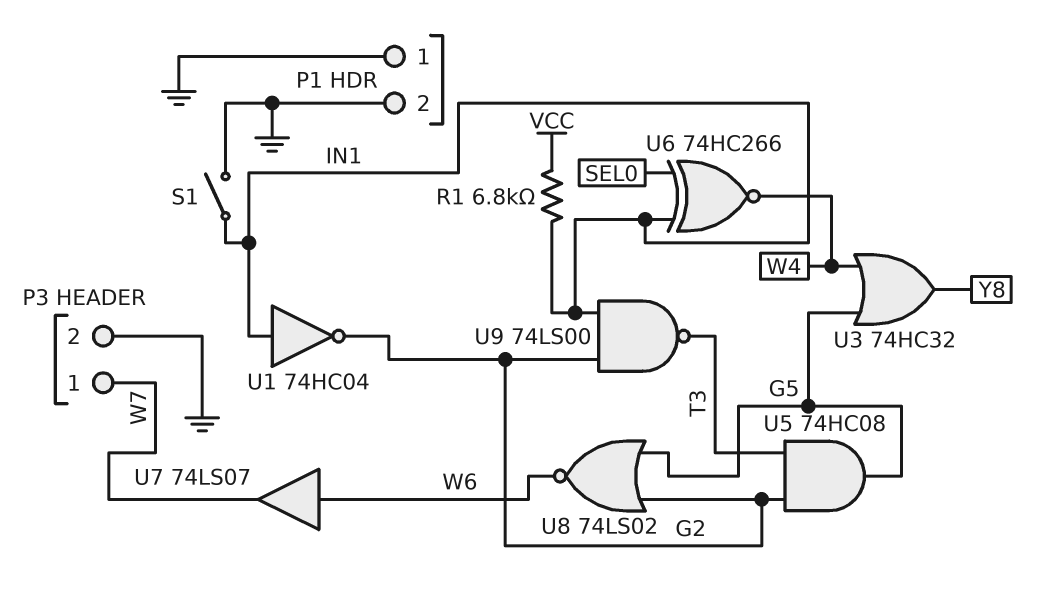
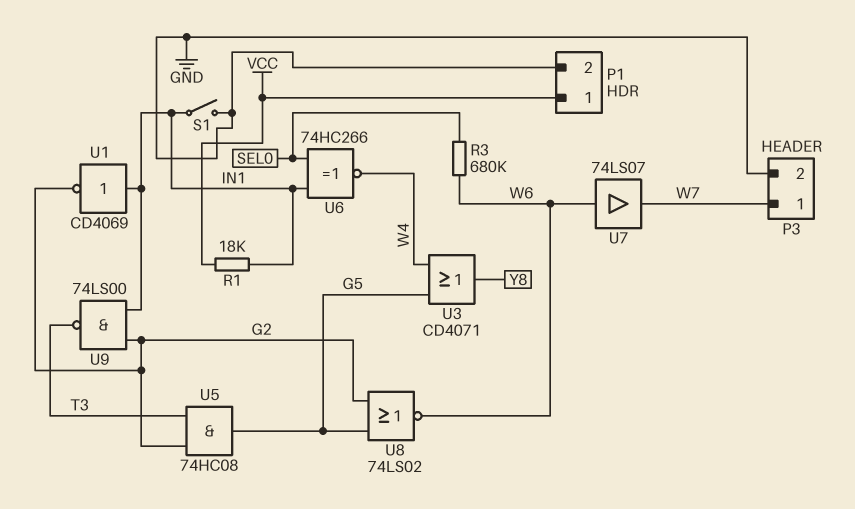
P1 pin 1: GND -> VCC
R1: 6.8k (IN1, VCC) -> 18k (IN1, VCC)
R3: none -> 680k (SEL0, W6)
U1: NOT 74HC04 (in IN1, out G2) -> NOT CD4069 (in IN1, out G2)
U3: OR 74HC32 (in G5, in W4, out Y8) -> OR CD4071 (in G5, in W4, out Y8)

